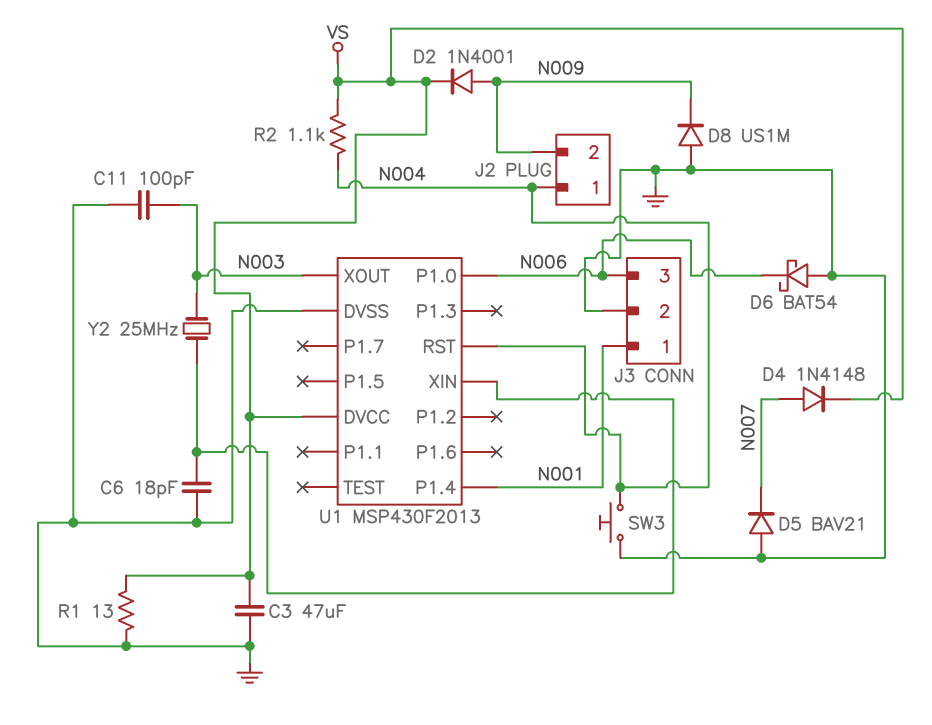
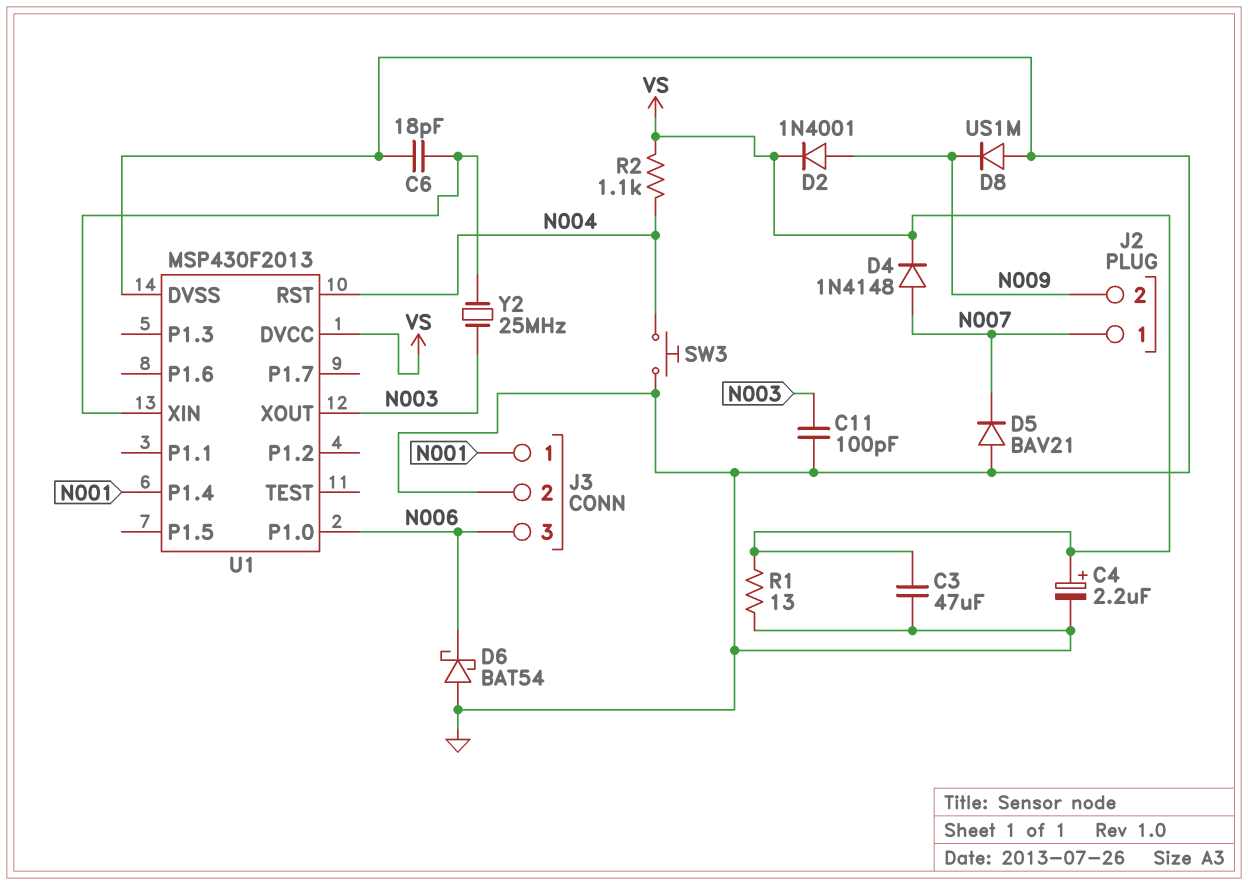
C4: none -> 2.2uF (plus VS, minus GND)
J2 pin 1: N004 -> N007

